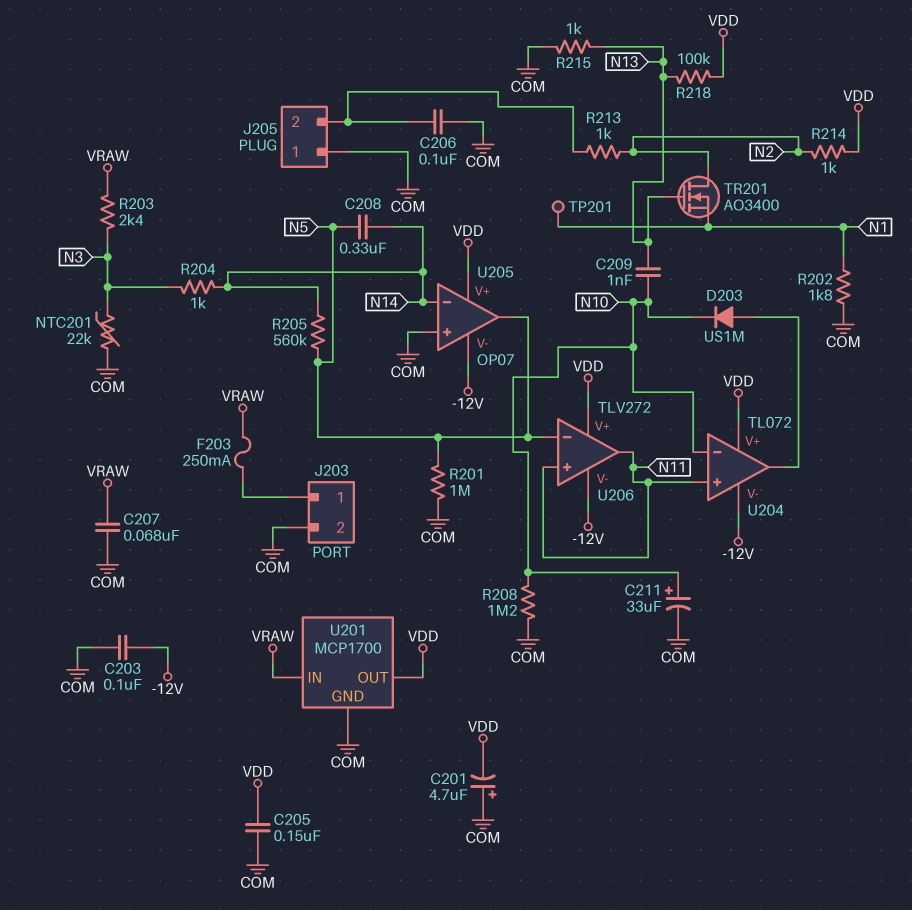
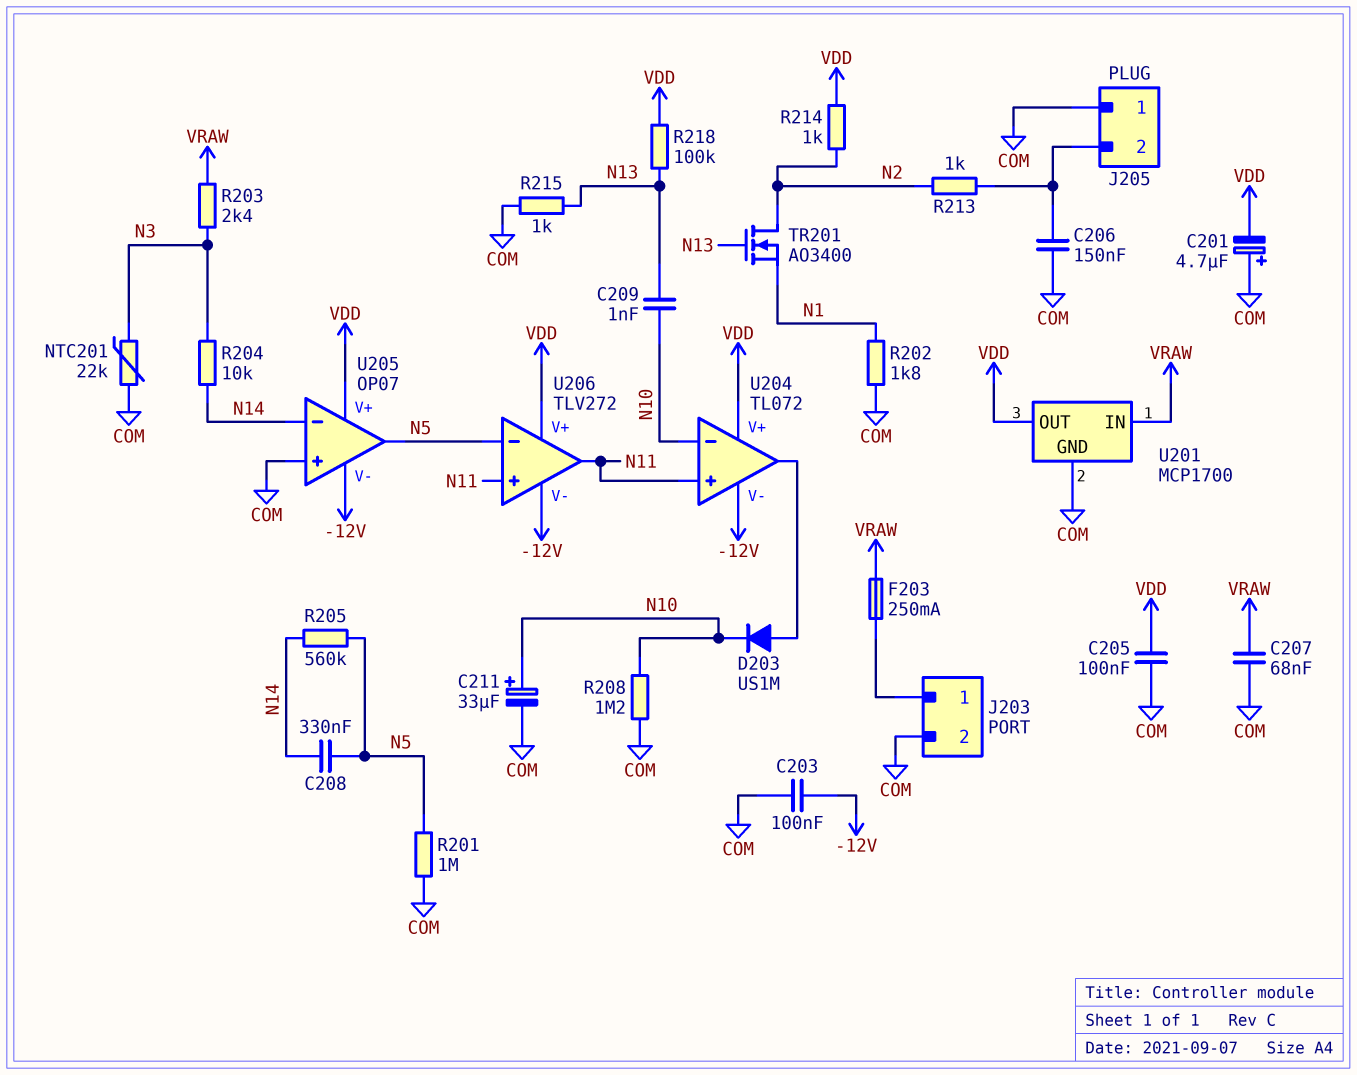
C205: 150nF (COM, VDD) -> 100nF (COM, VDD)
C206: 100nF (COM, J205/2) -> 150nF (COM, J205/2)
R204: 1k (N3, N14) -> 10k (N3, N14)
TP201: test point (N1) -> none

